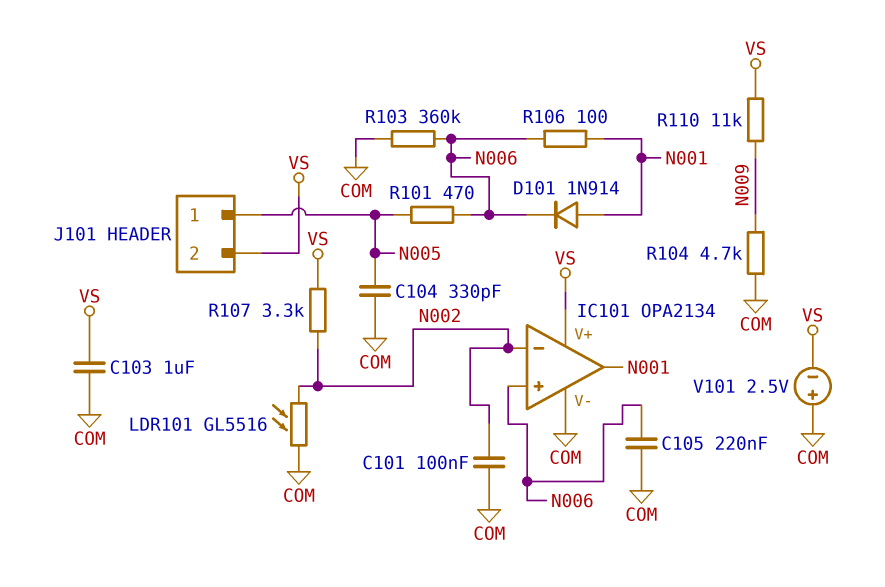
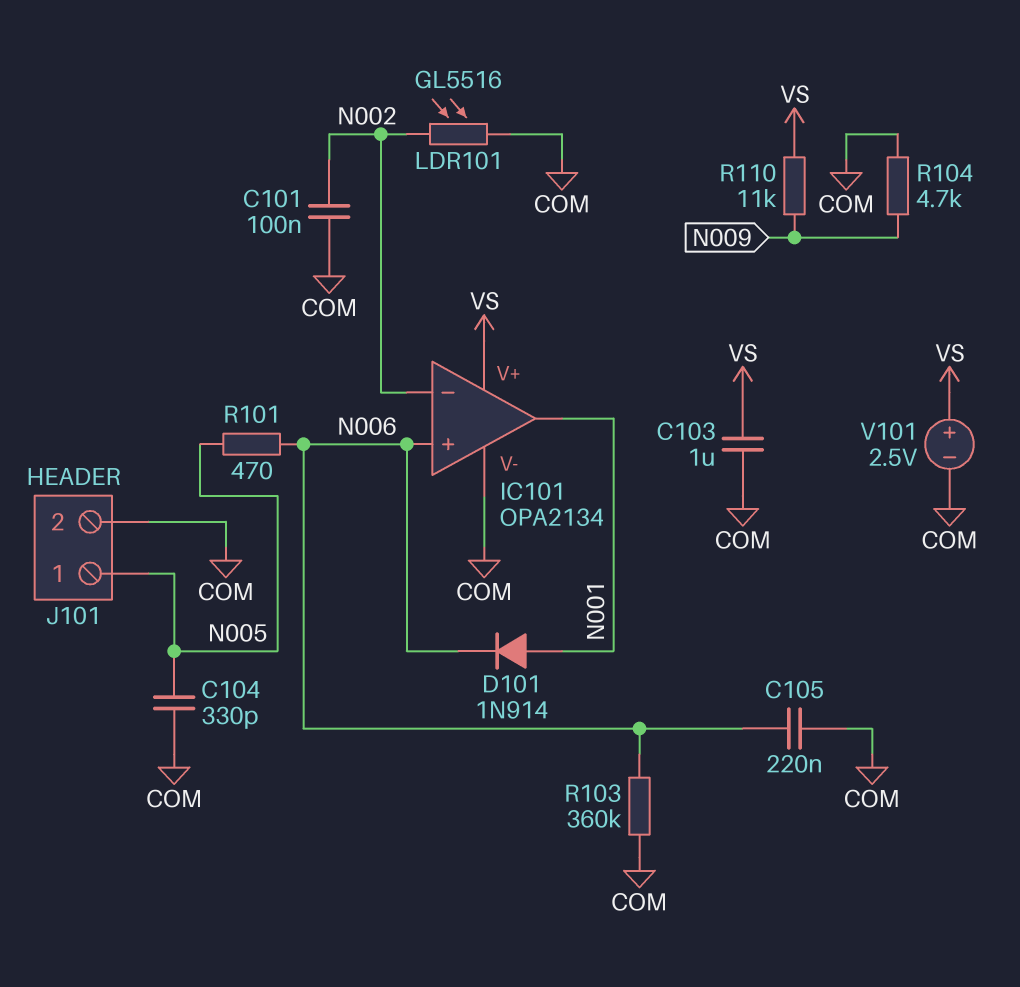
J101 pin 2: VS -> COM
R106: 100 (N001, N006) -> none
R107: 3.3k (N002, VS) -> none
V101: 2.5V (plus COM, minus VS) -> 2.5V (plus VS, minus COM)

